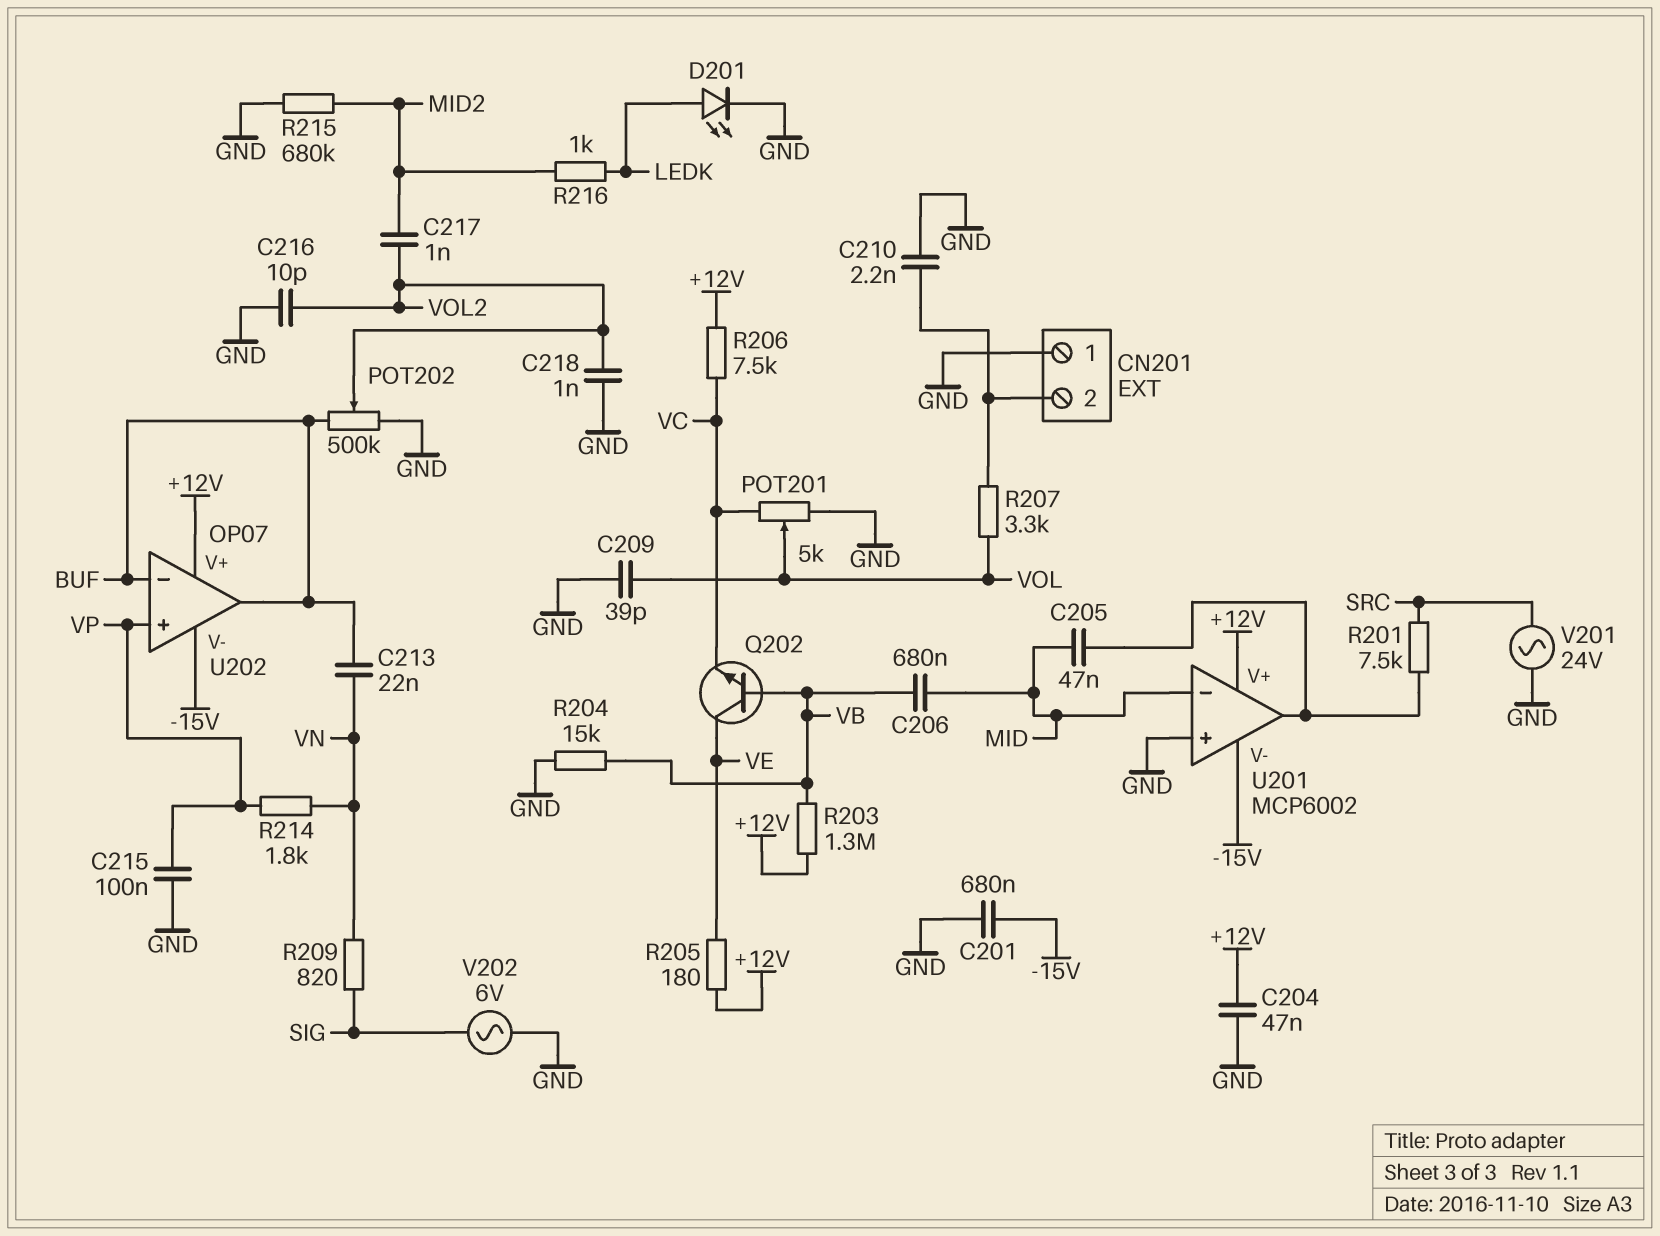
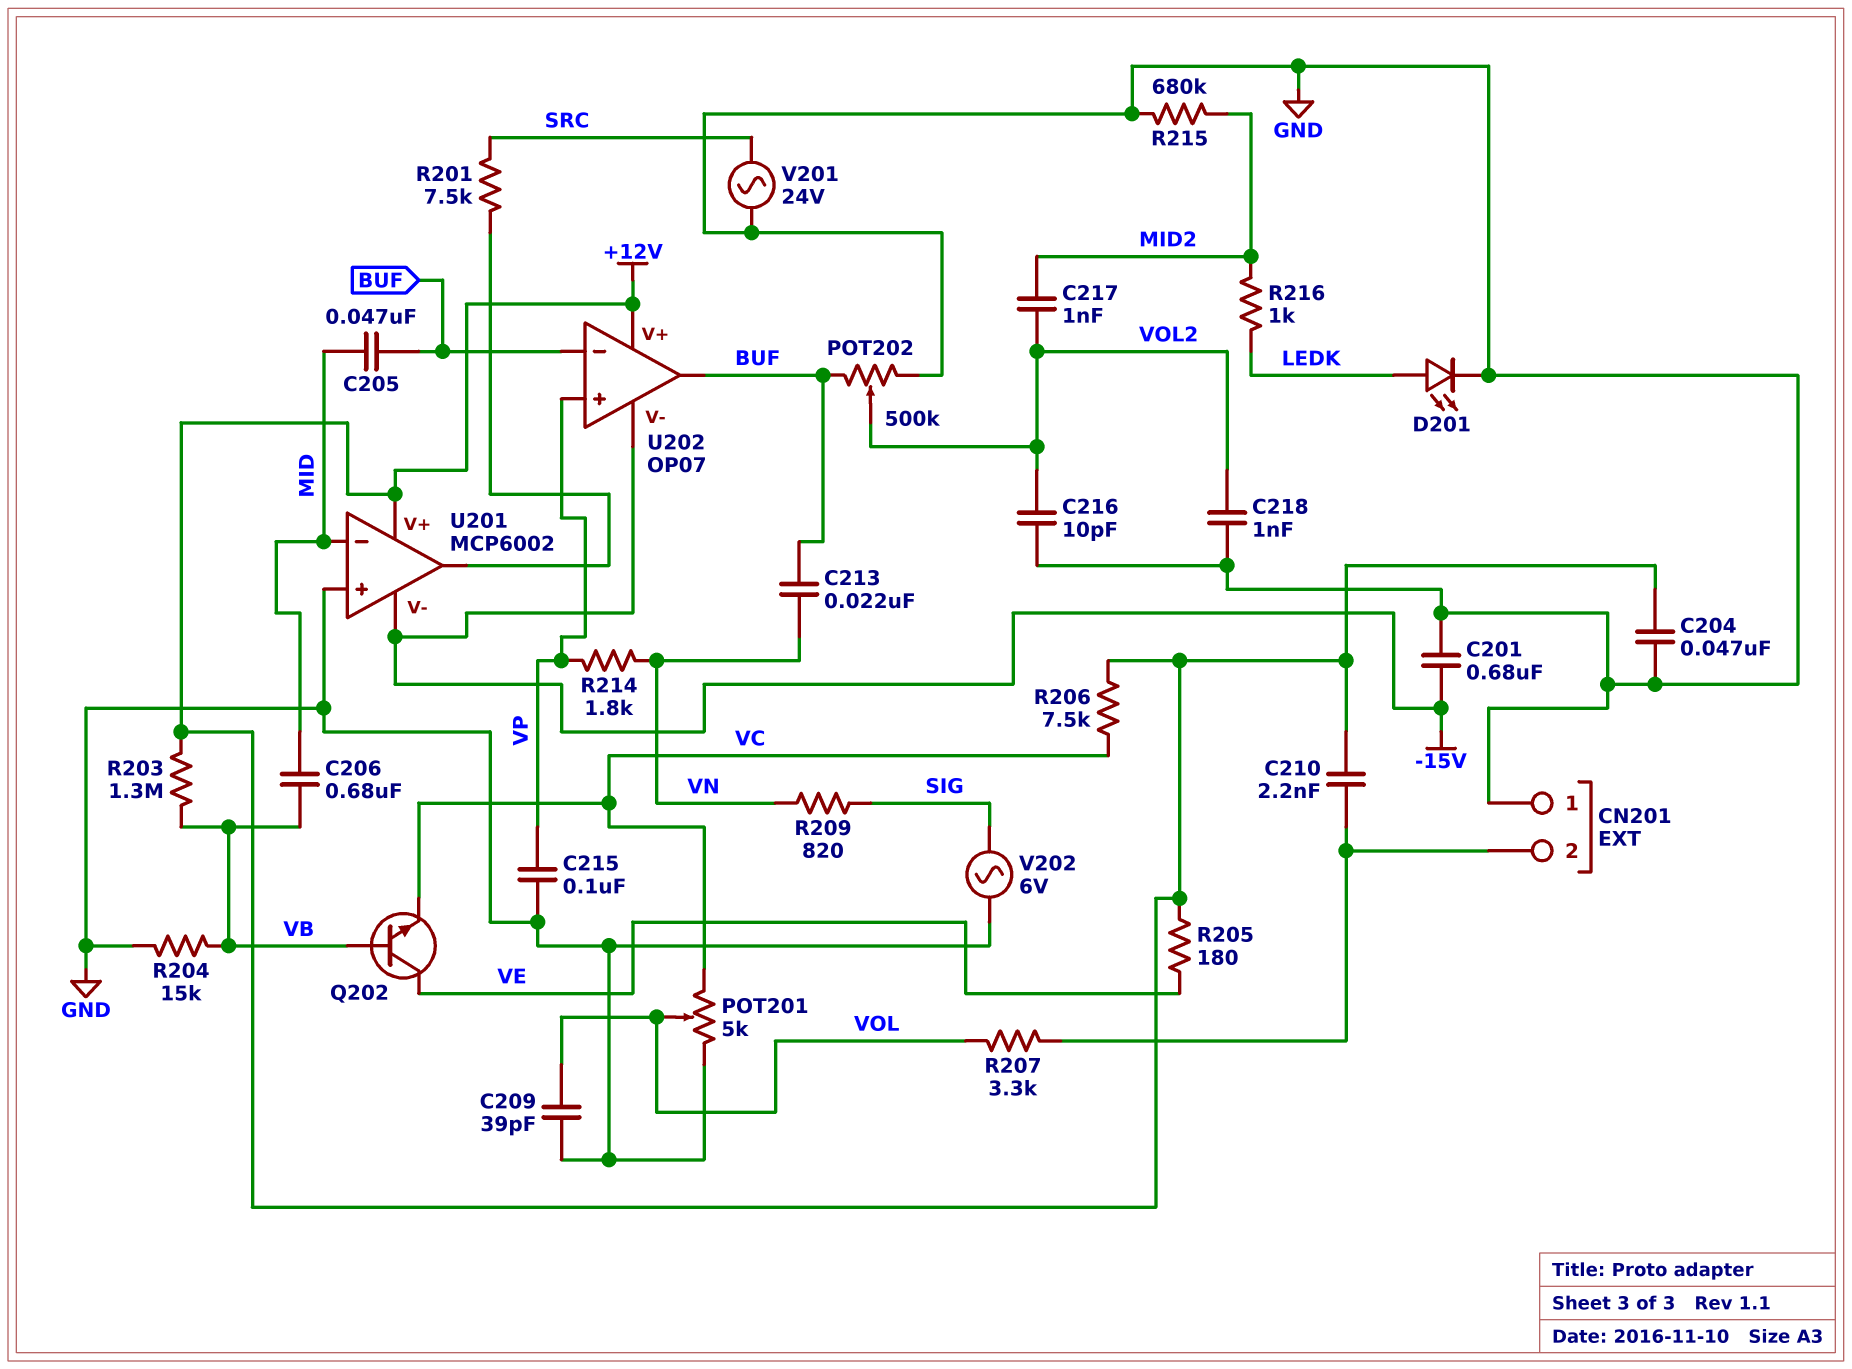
C205: 47nF (MID, U201/out) -> 47nF (BUF, MID)
C210: 2.2nF (CN201/2, GND) -> 2.2nF (+12V, CN201/2)

